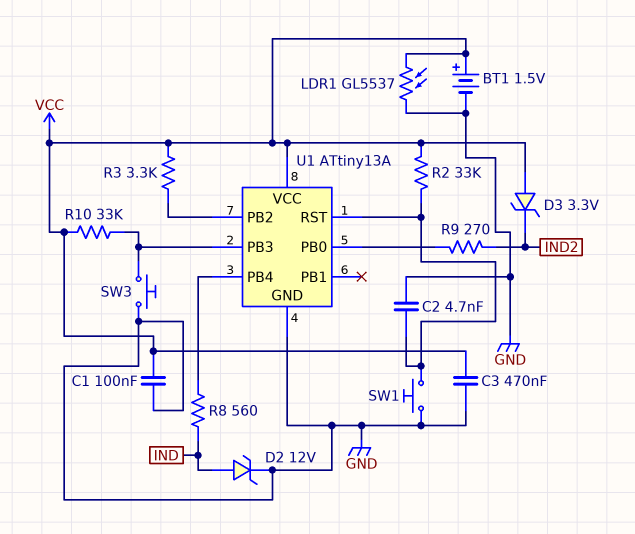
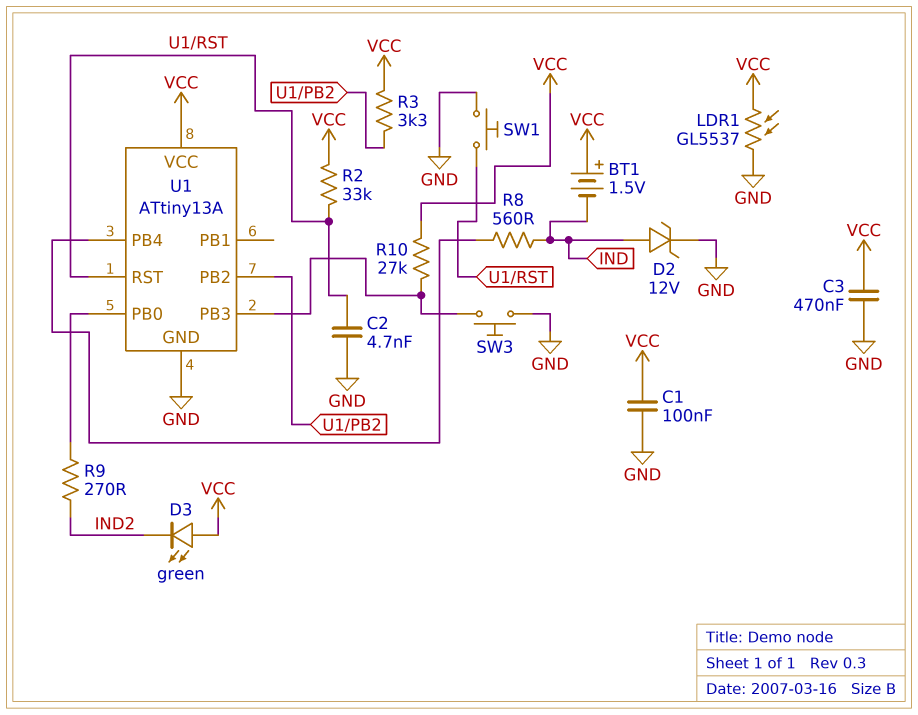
BT1: 1.5V (plus VCC, minus GND) -> 1.5V (plus VCC, minus IND)
D3: zener 3.3V (A VCC, K IND2) -> LED green (A VCC, K IND2)
R10: 33k (U1/PB3, VCC) -> 27k (U1/PB3, VCC)

